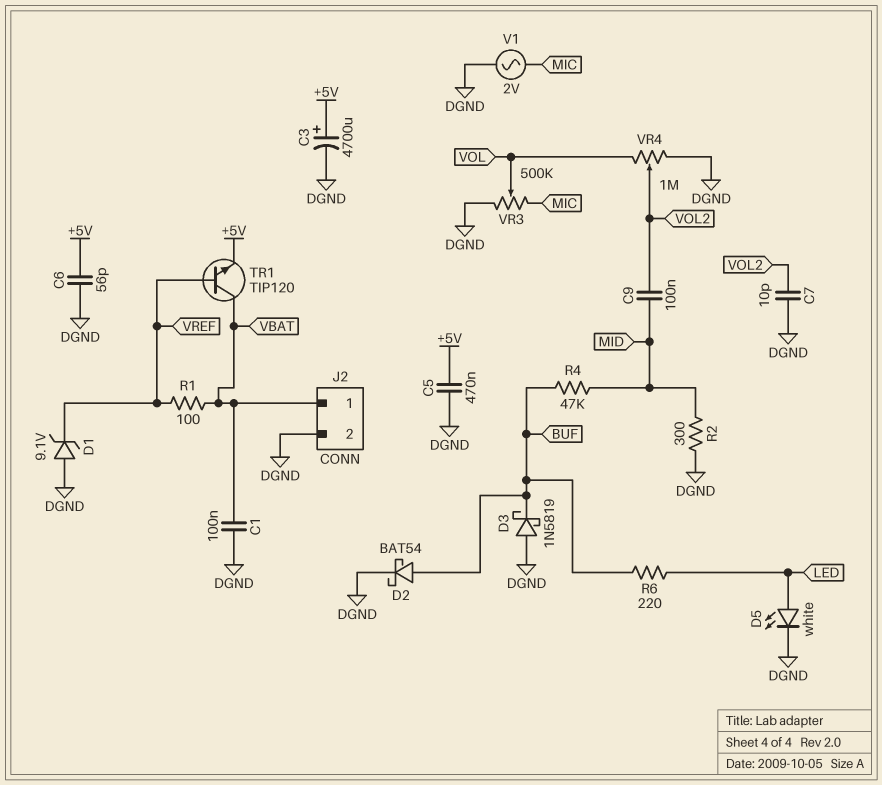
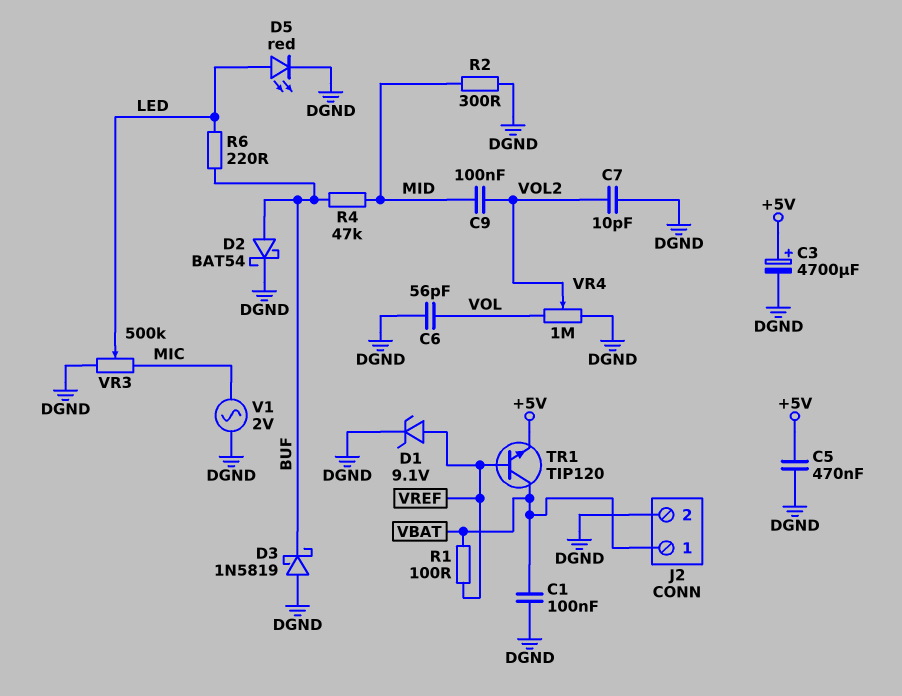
C6: 56pF (+5V, DGND) -> 56pF (DGND, VOL)
D1: zener 9.1V (A DGND, K VREF) -> zener 9.1V (A VREF, K DGND)
D5: LED white (A LED, K DGND) -> LED red (A LED, K DGND)
VR3: 500k (DGND, MIC, wiper VOL) -> 500k (DGND, MIC, wiper LED)

